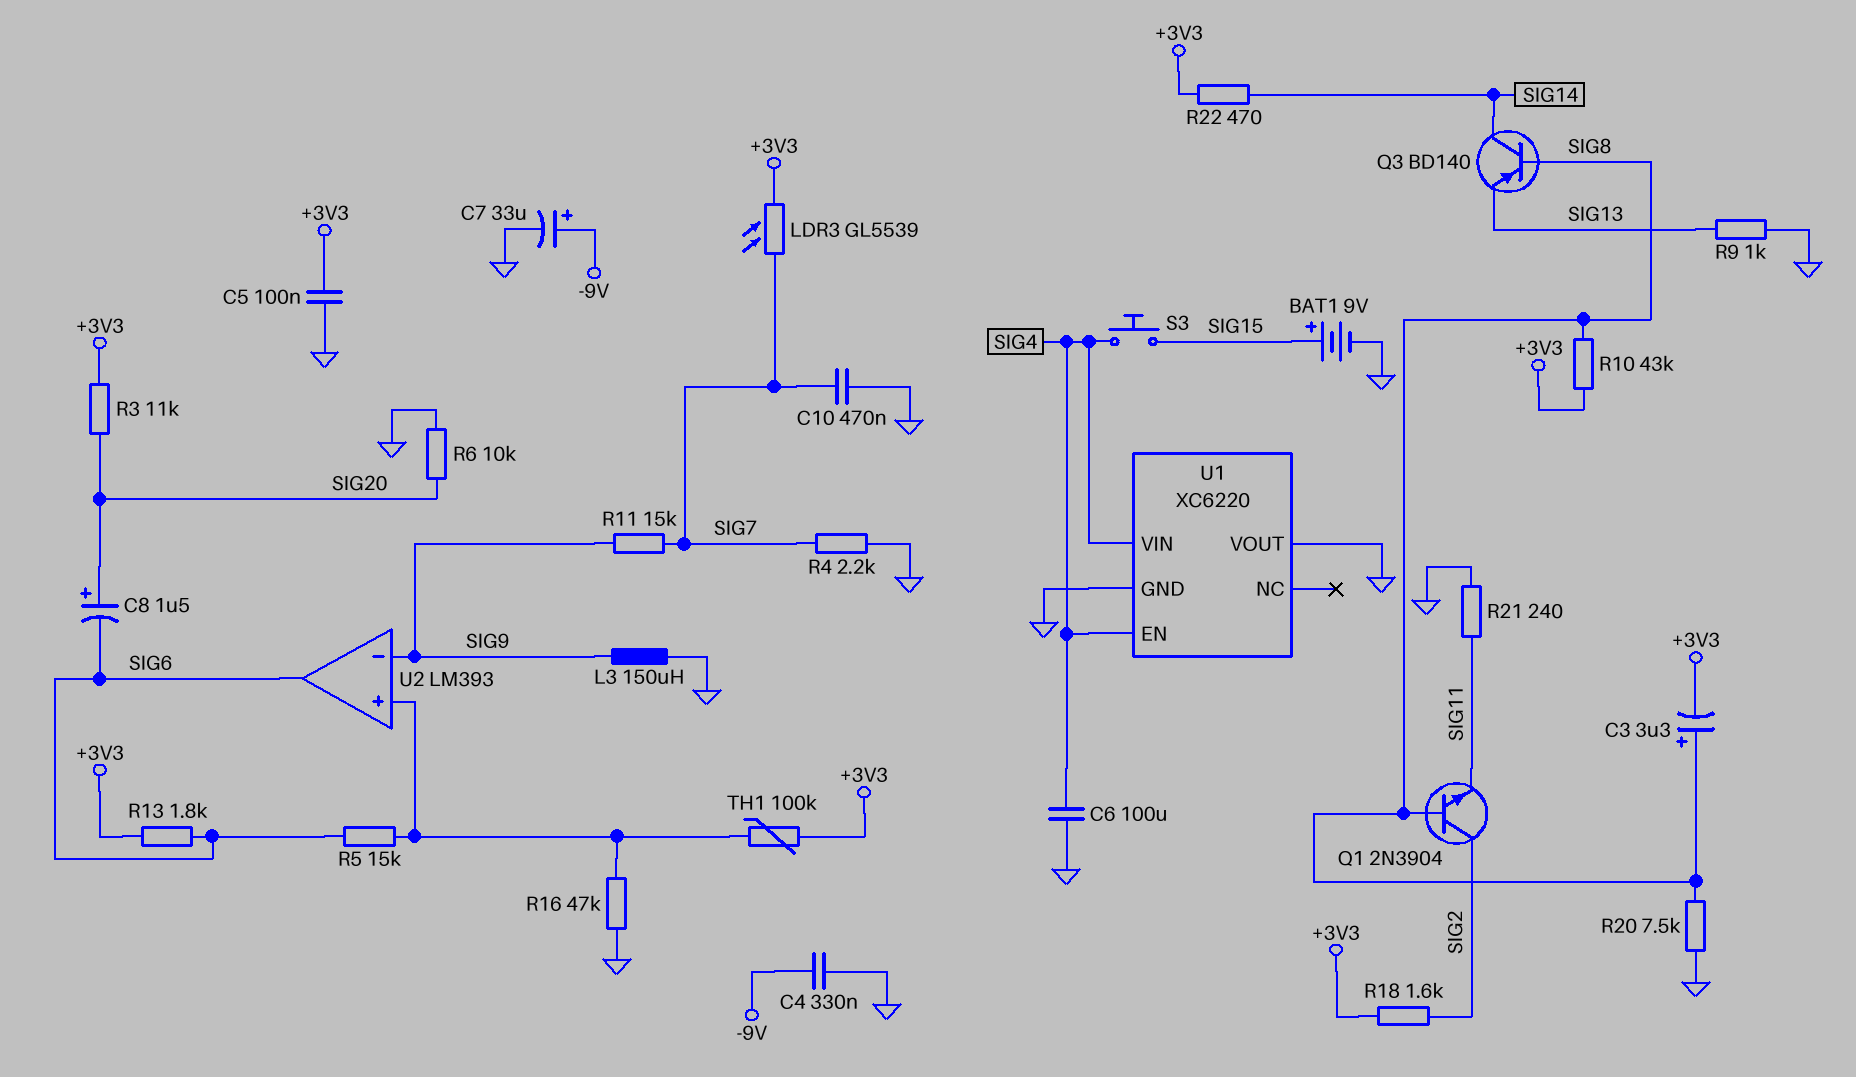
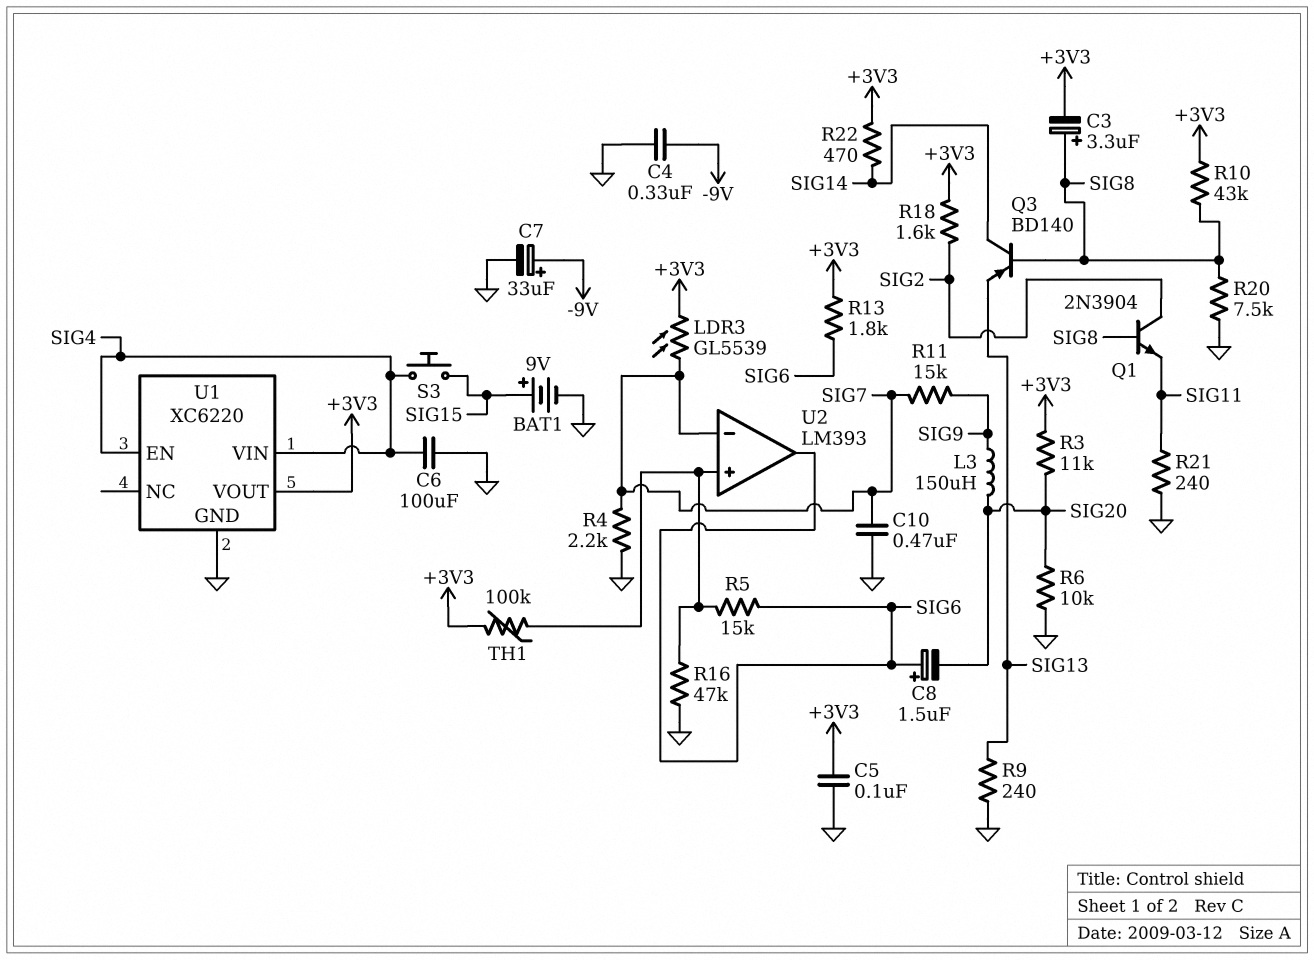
C8: 1.5uF (plus SIG20, minus SIG6) -> 1.5uF (plus SIG6, minus SIG20)
L3: 150uH (GND, SIG9) -> 150uH (SIG9, SIG20)
R9: 1k (GND, SIG13) -> 240 (GND, SIG13)
U1 pin VOUT: GND -> +3V3
U2 pin in-: SIG9 -> SIG7

